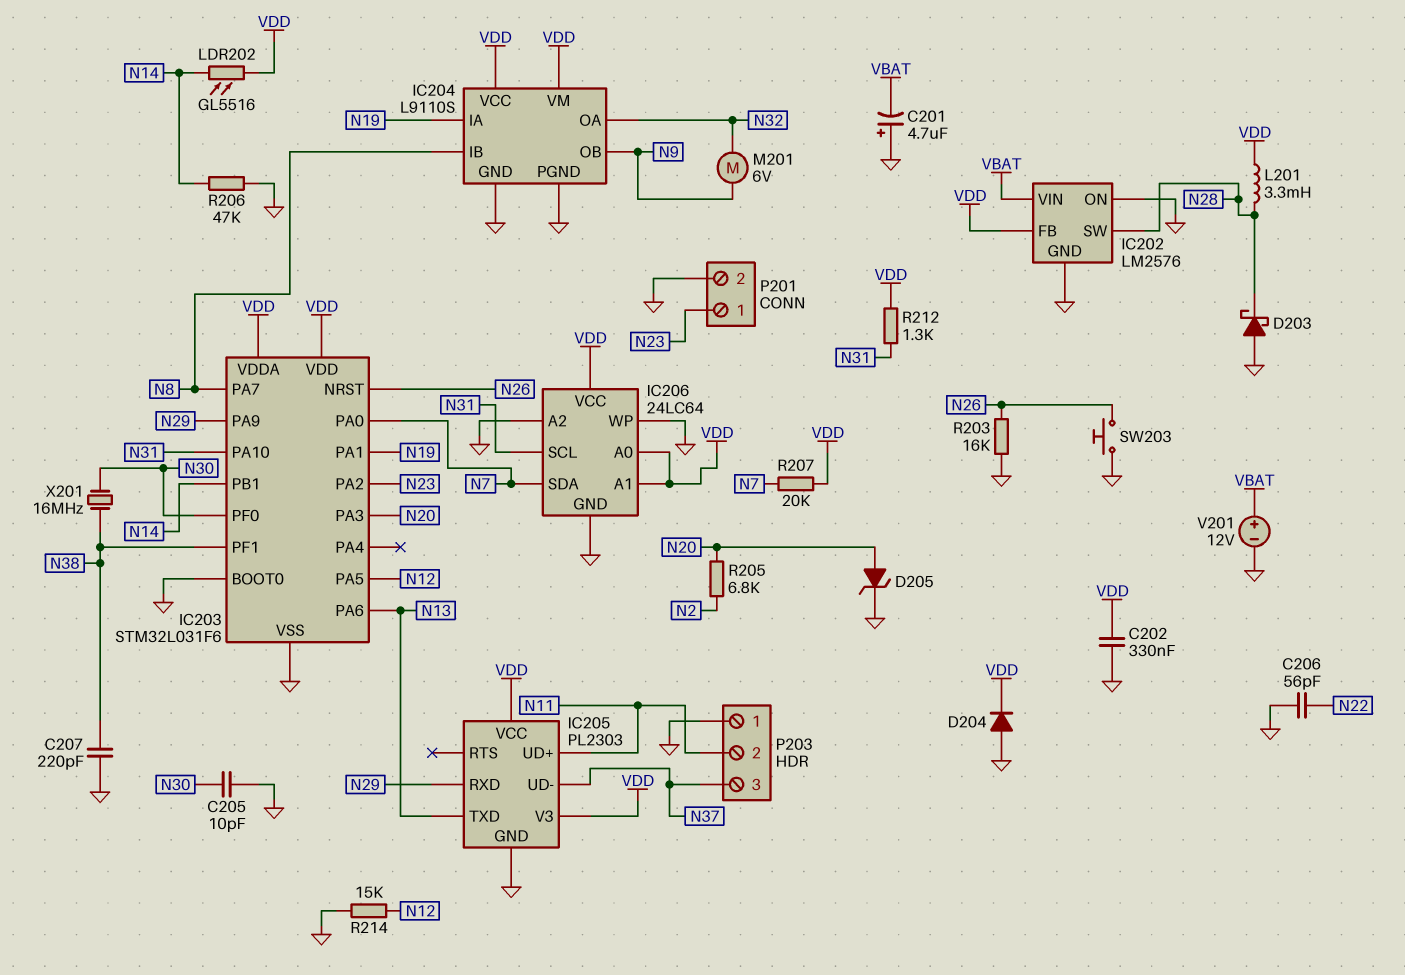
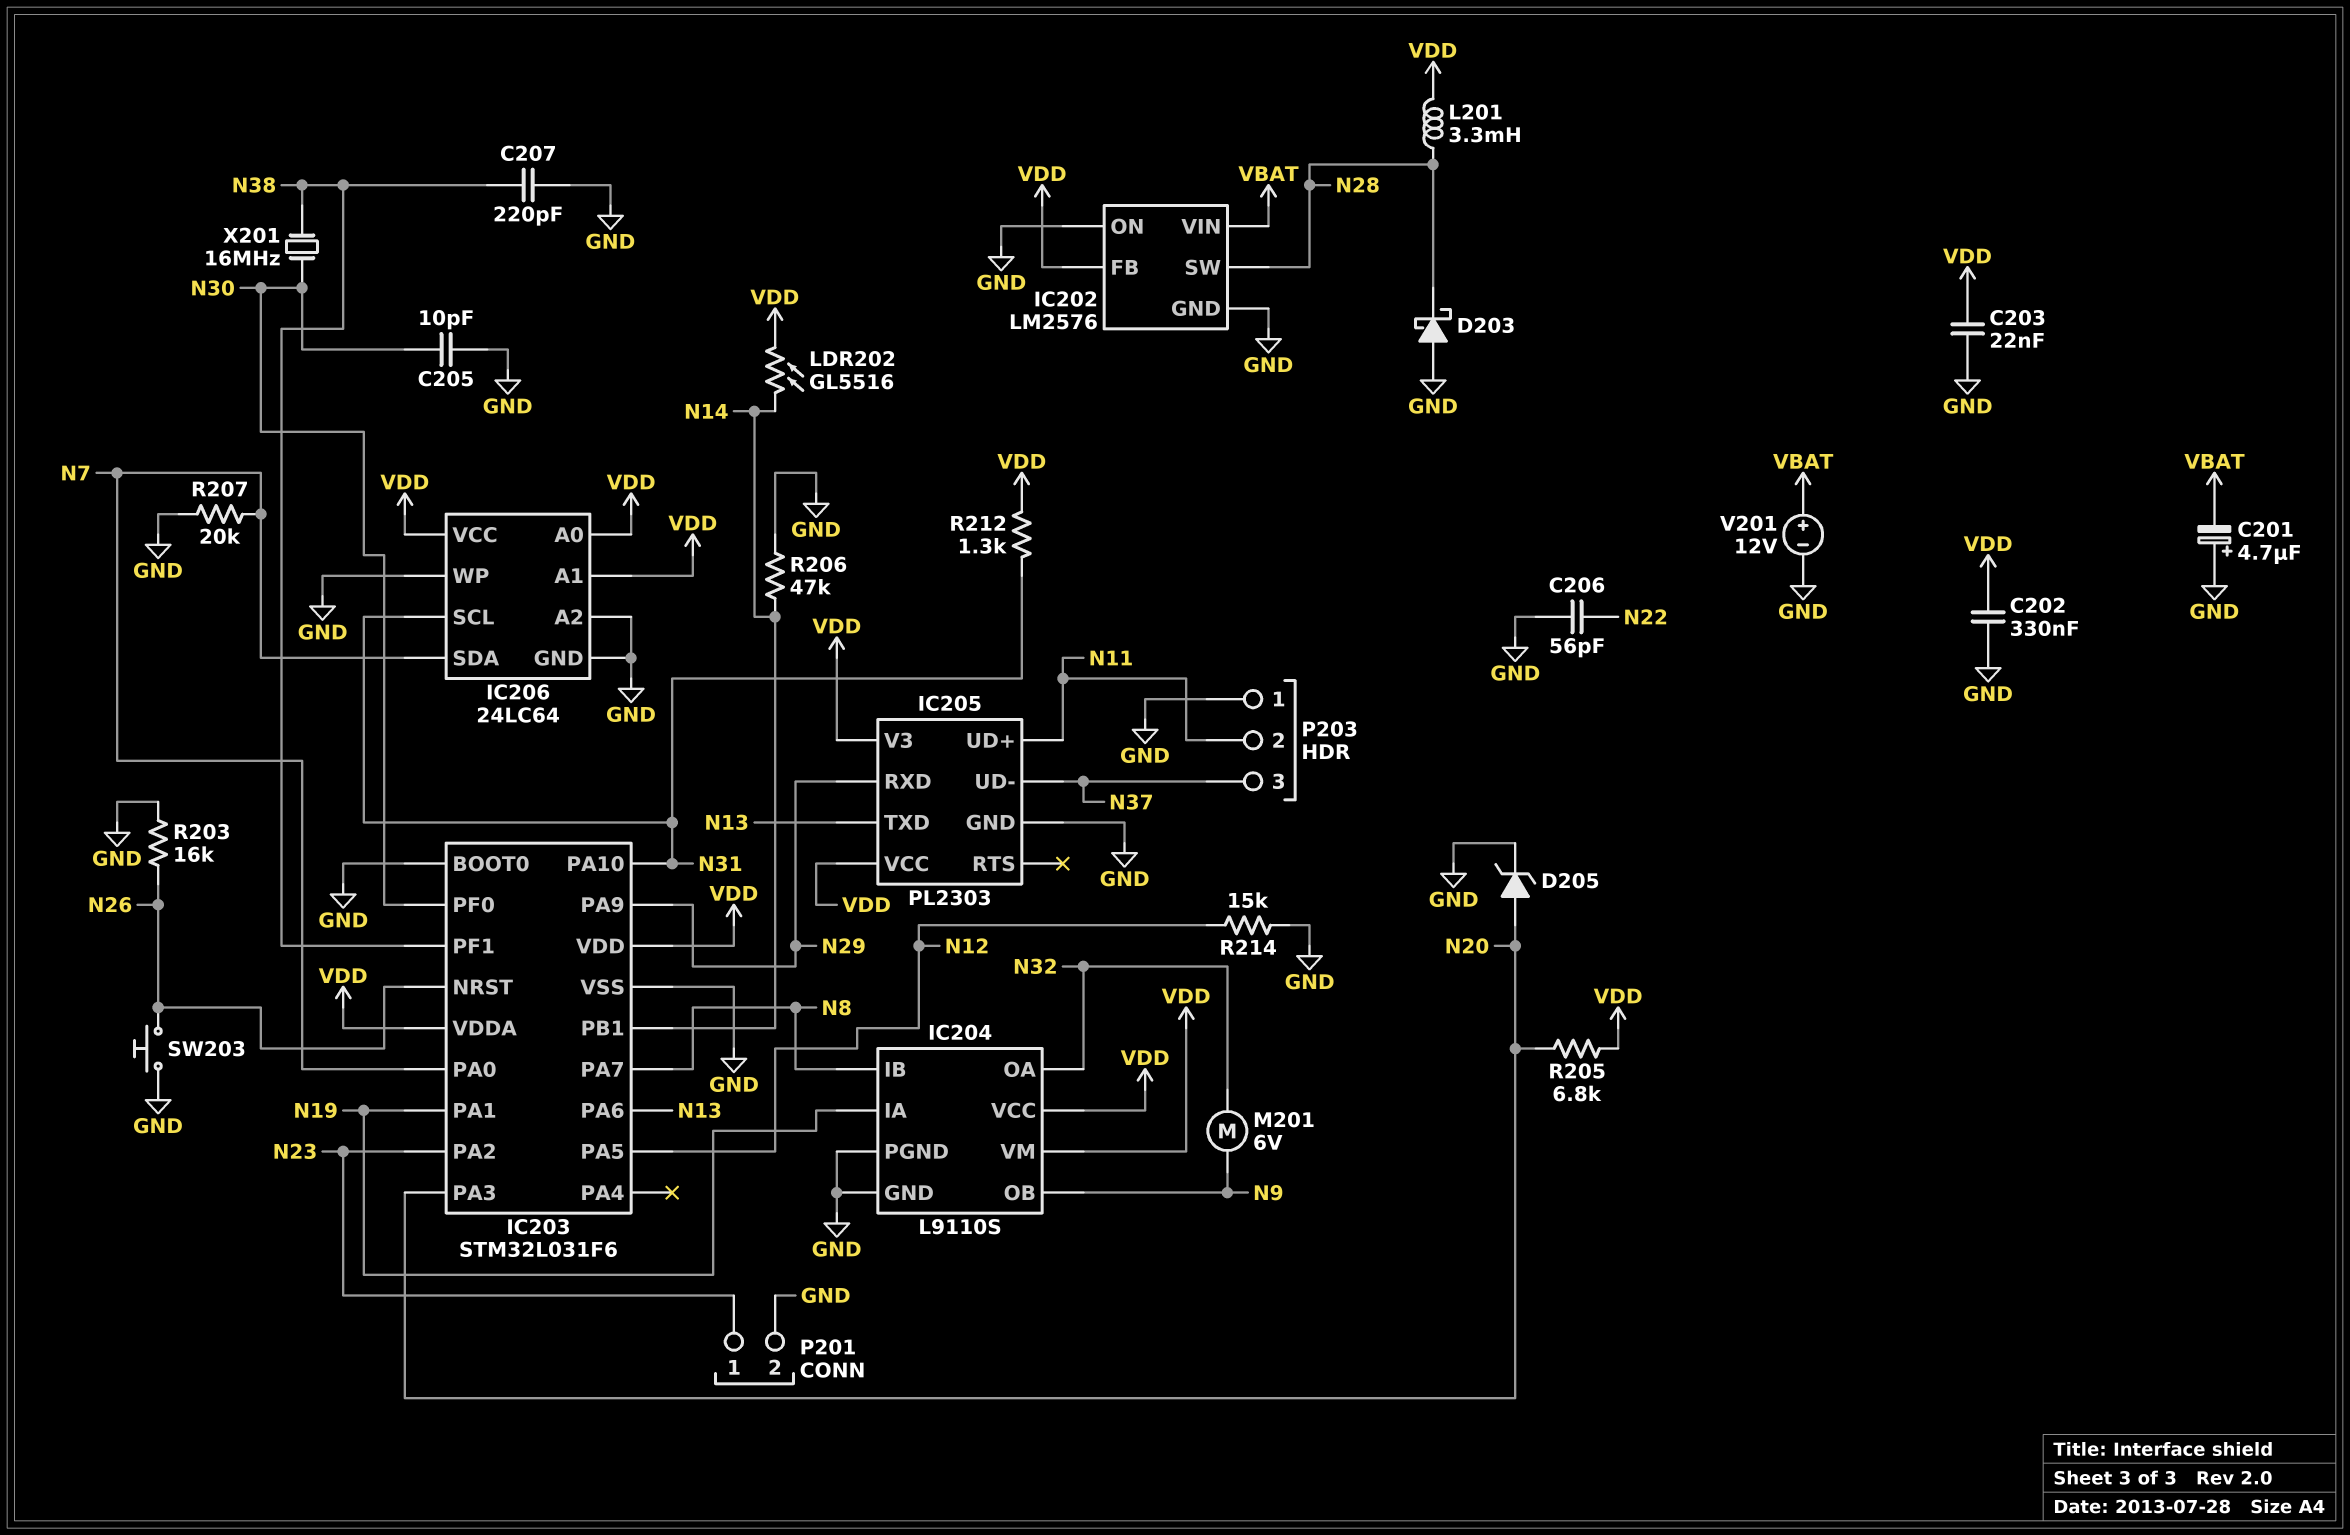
C203: none -> 22nF (GND, VDD)
D204: diode (A GND, K VDD) -> none
R205: 6.8k (N2, N20) -> 6.8k (N20, VDD)
R207: 20k (N7, VDD) -> 20k (GND, N7)

